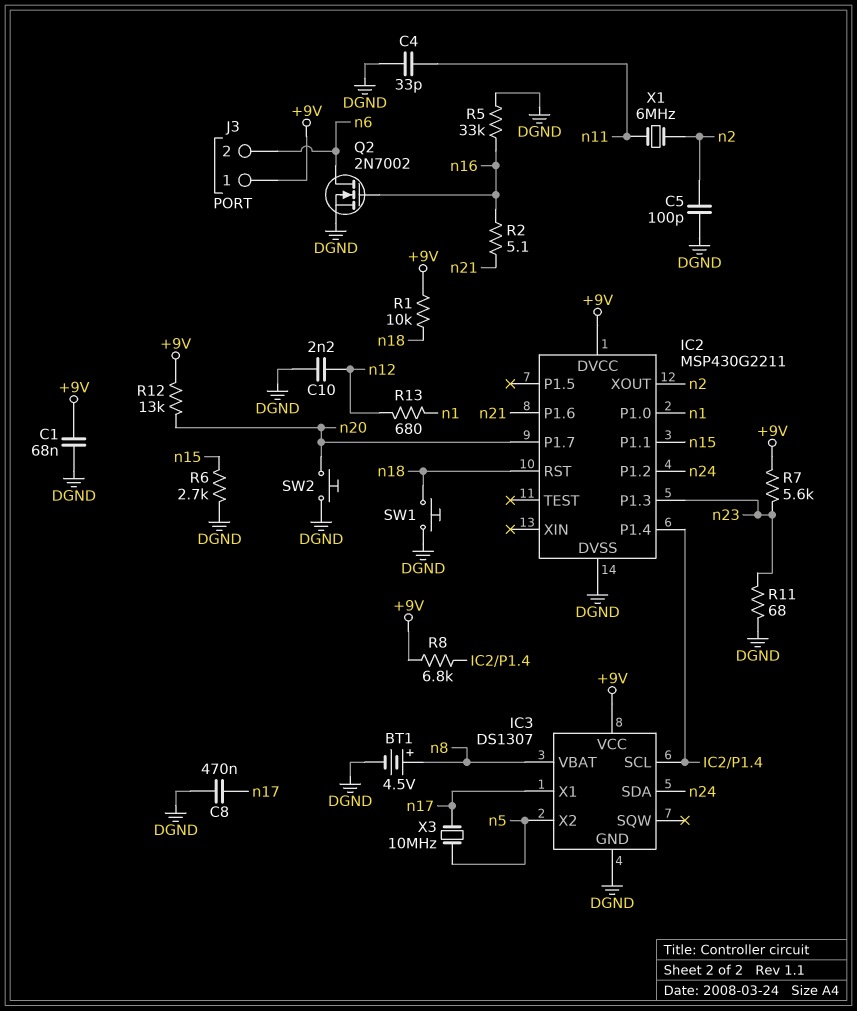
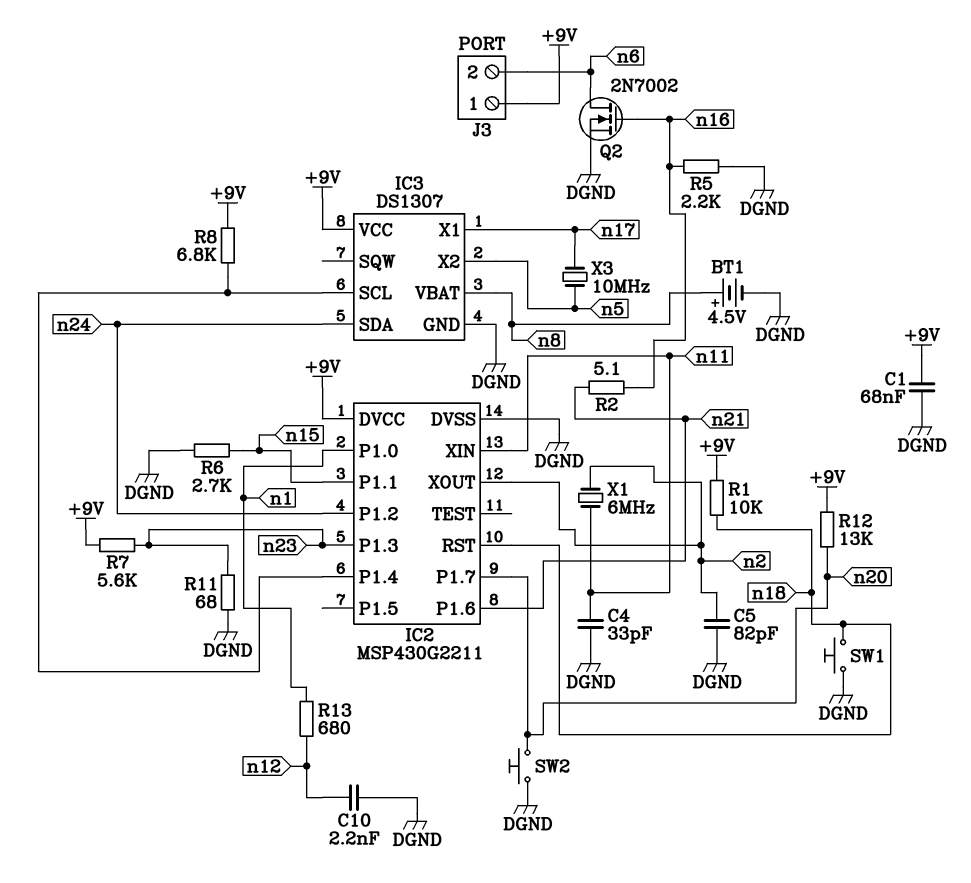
C5: 100pF (DGND, n2) -> 82pF (DGND, n2)
C8: 470nF (DGND, n17) -> none
IC2 pin XIN: none -> n11
R5: 33k (DGND, n16) -> 2.2k (DGND, n16)

